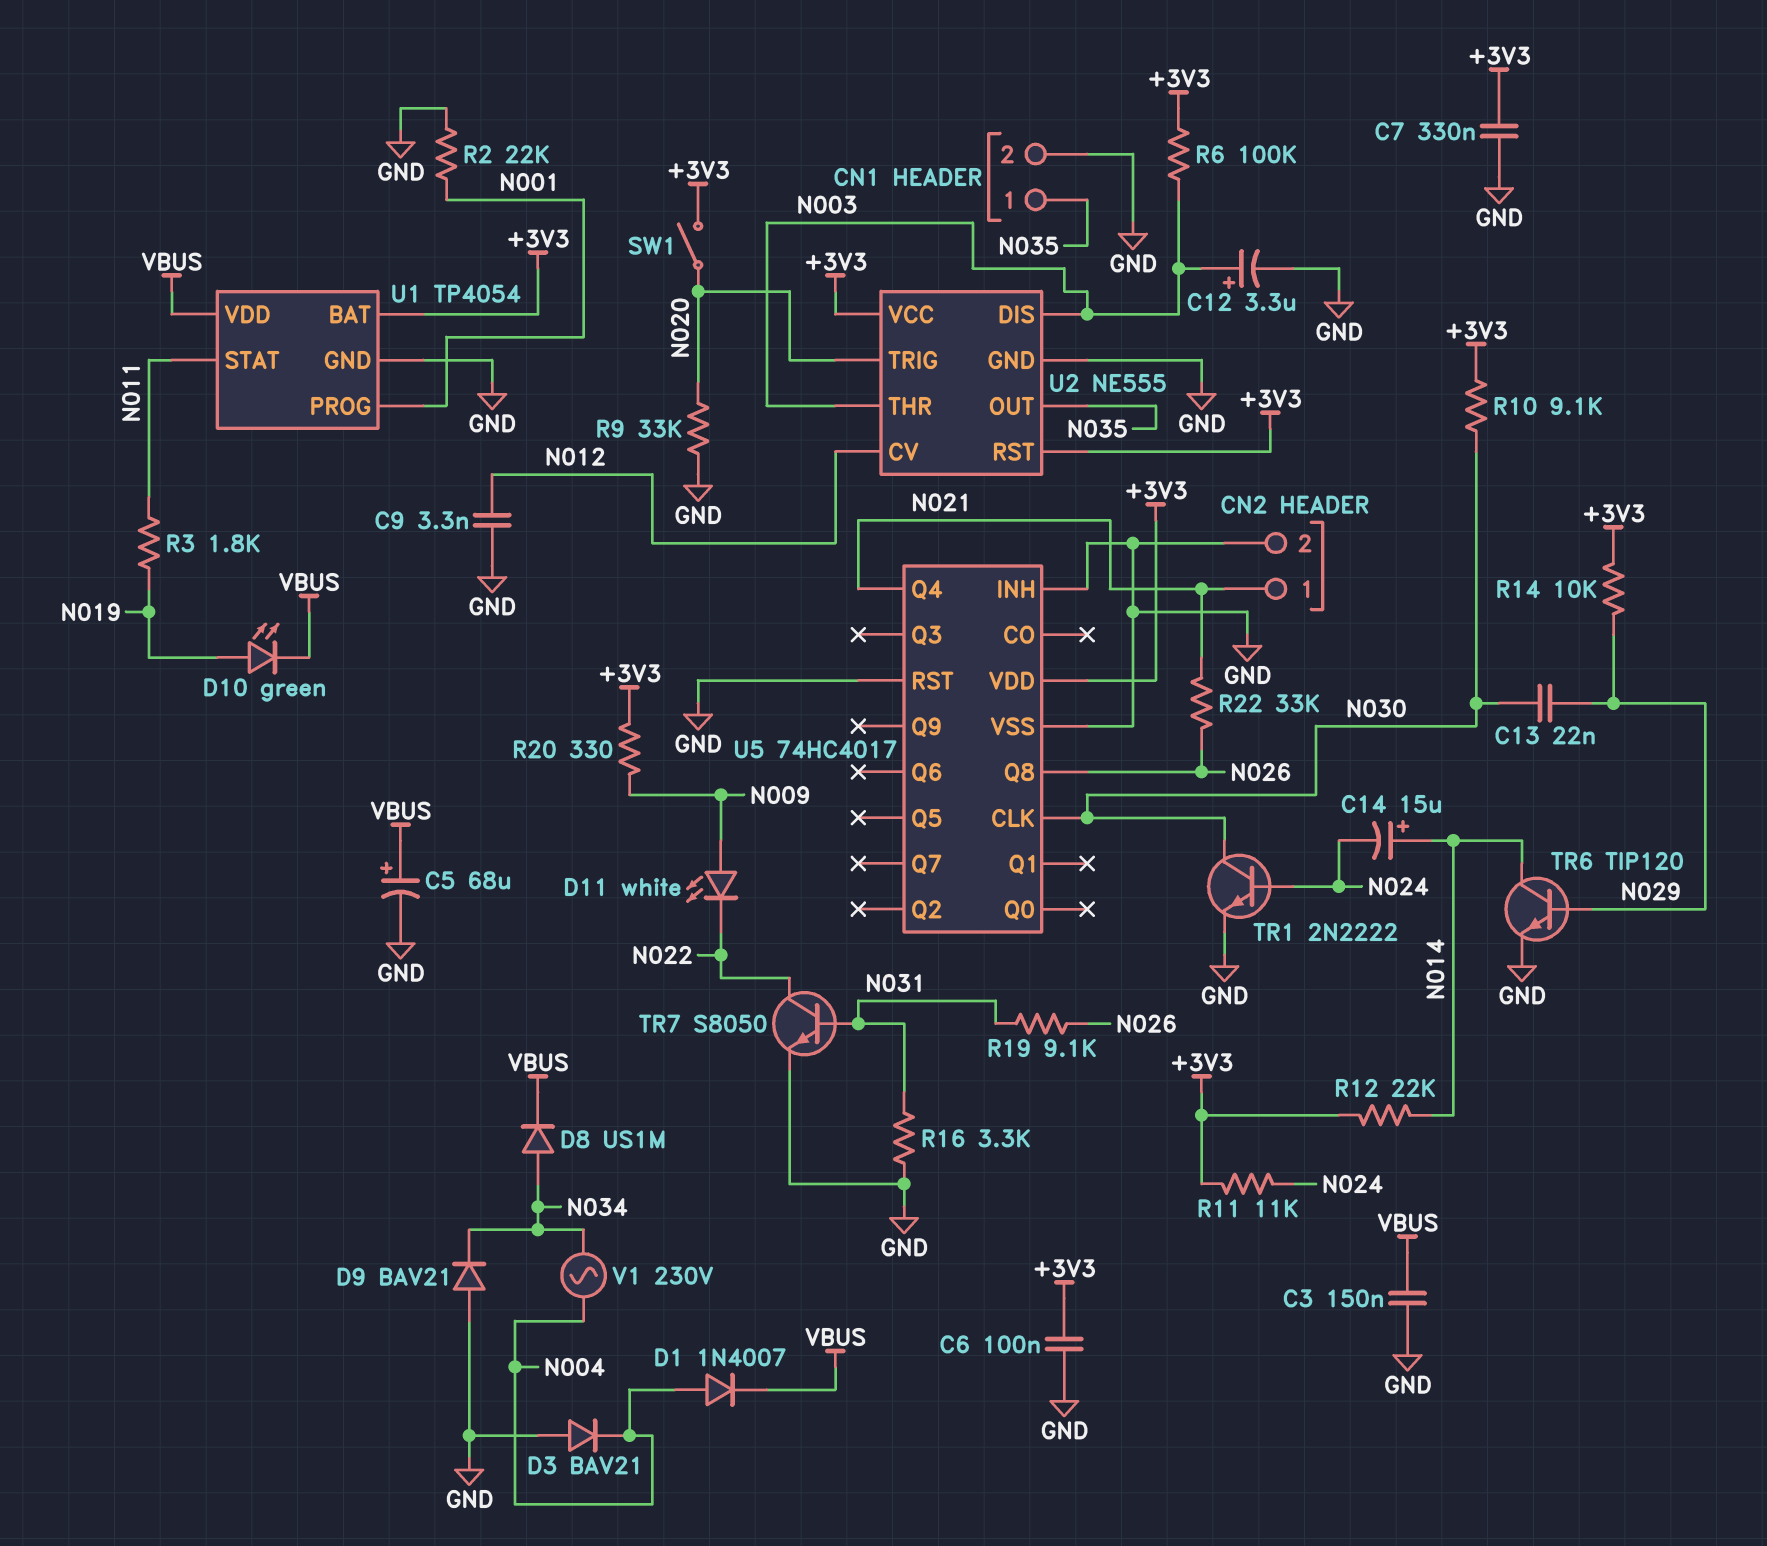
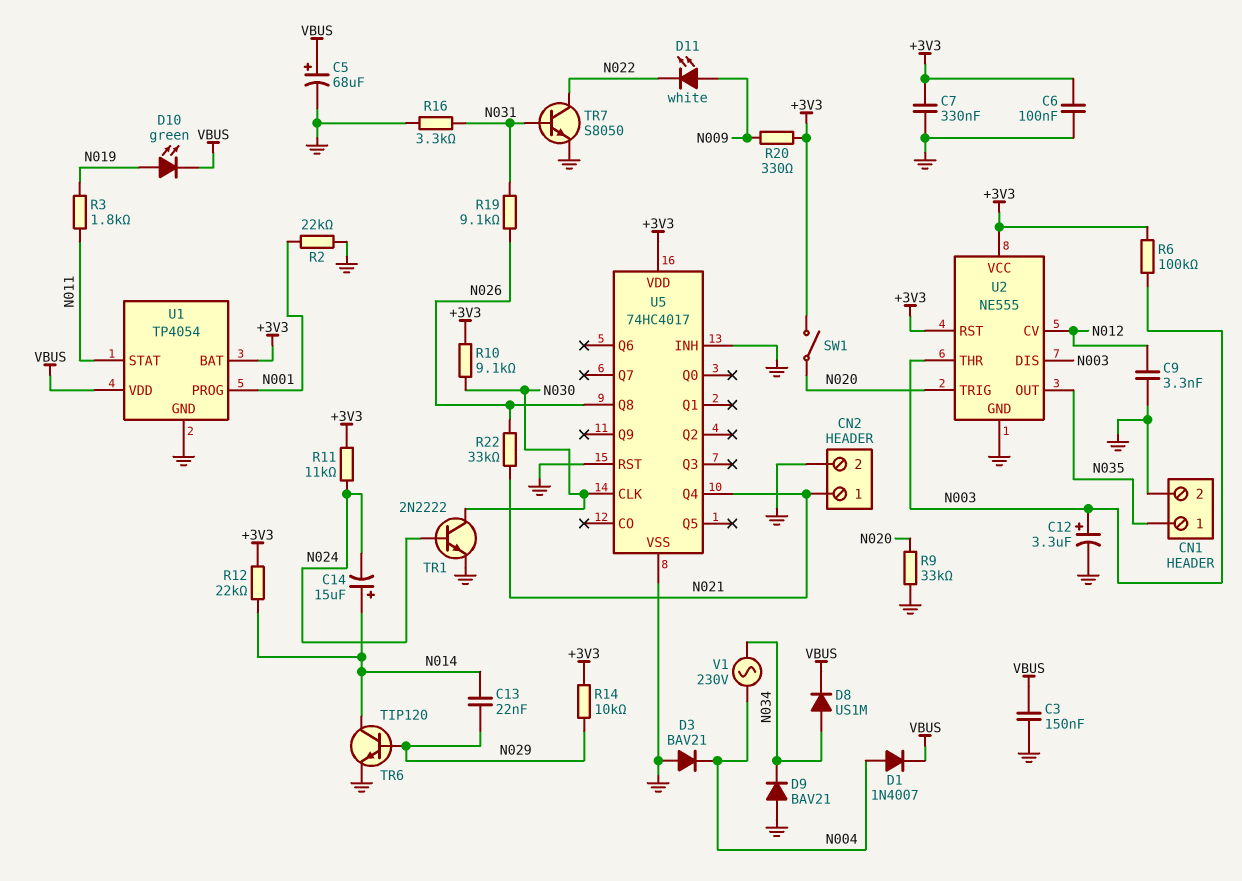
C13: 22nF (N029, N030) -> 22nF (N014, N029)

